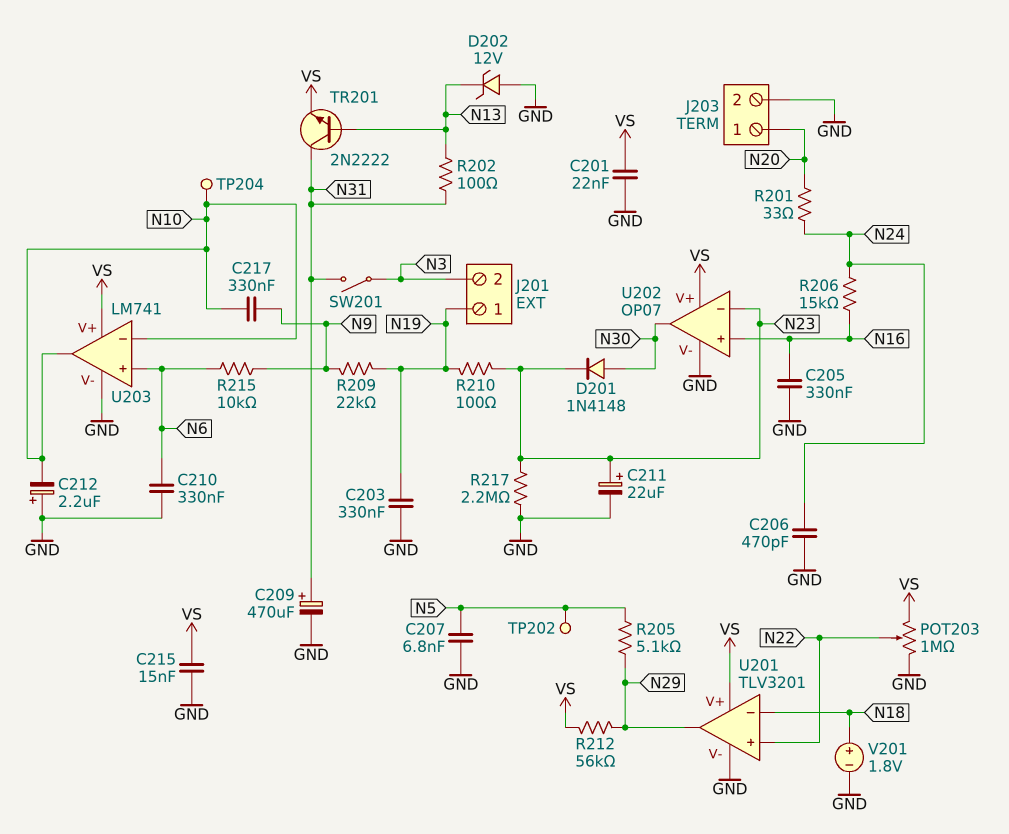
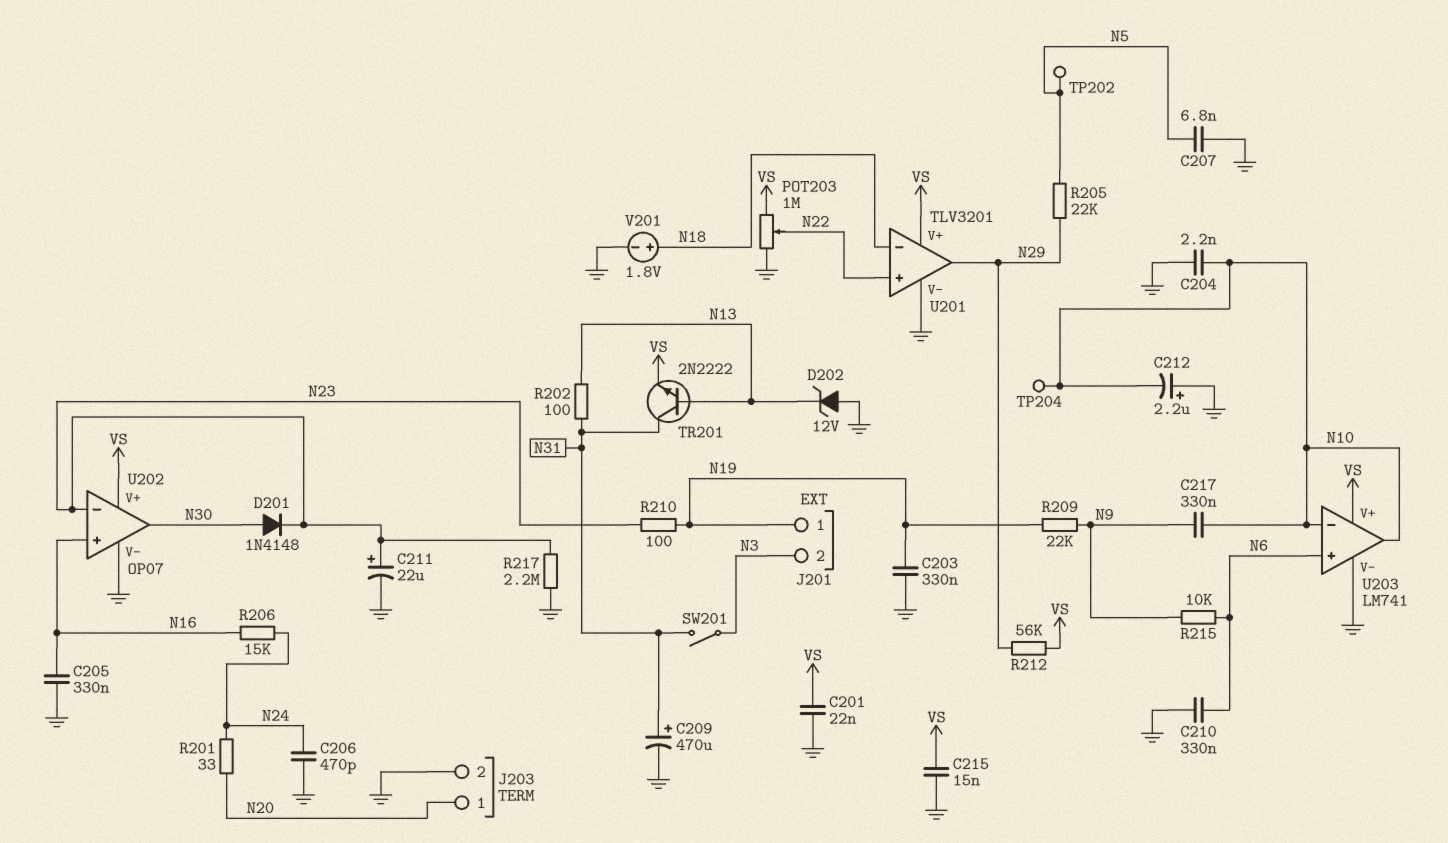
C204: none -> 2.2nF (GND, N10)
R205: 5.1k (N5, N29) -> 22k (N5, N29)

